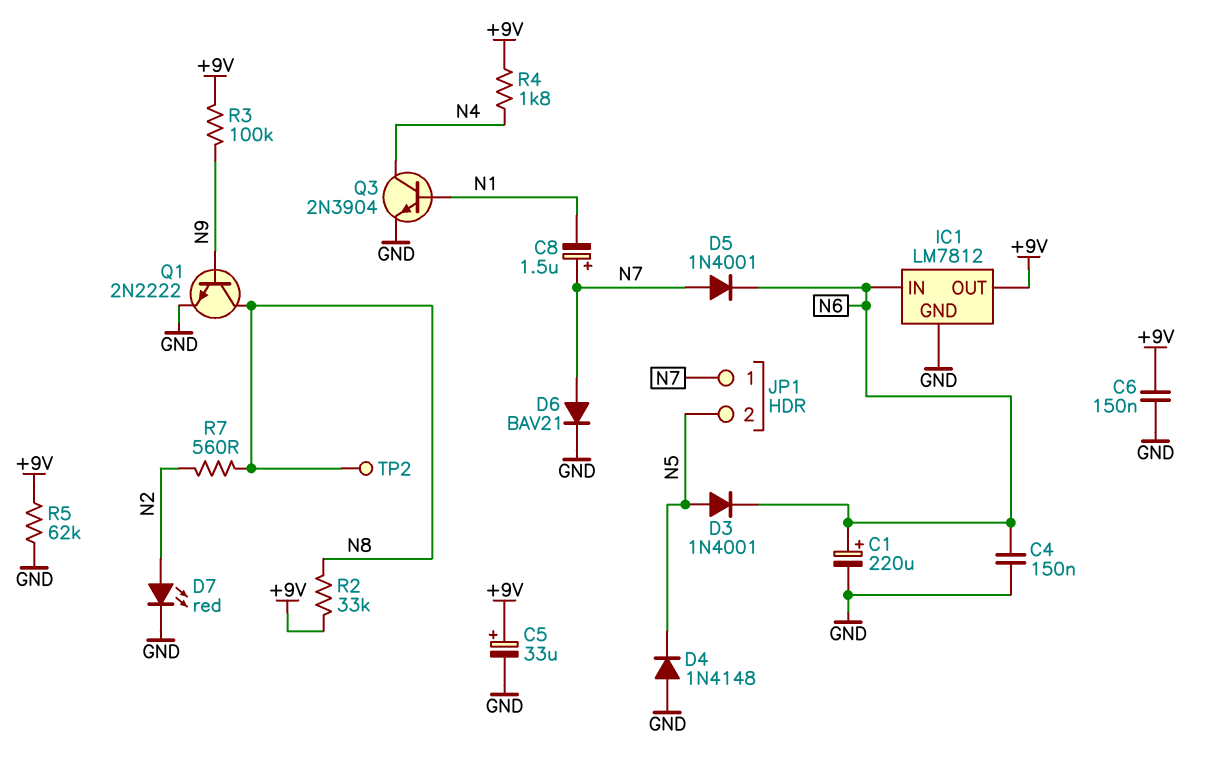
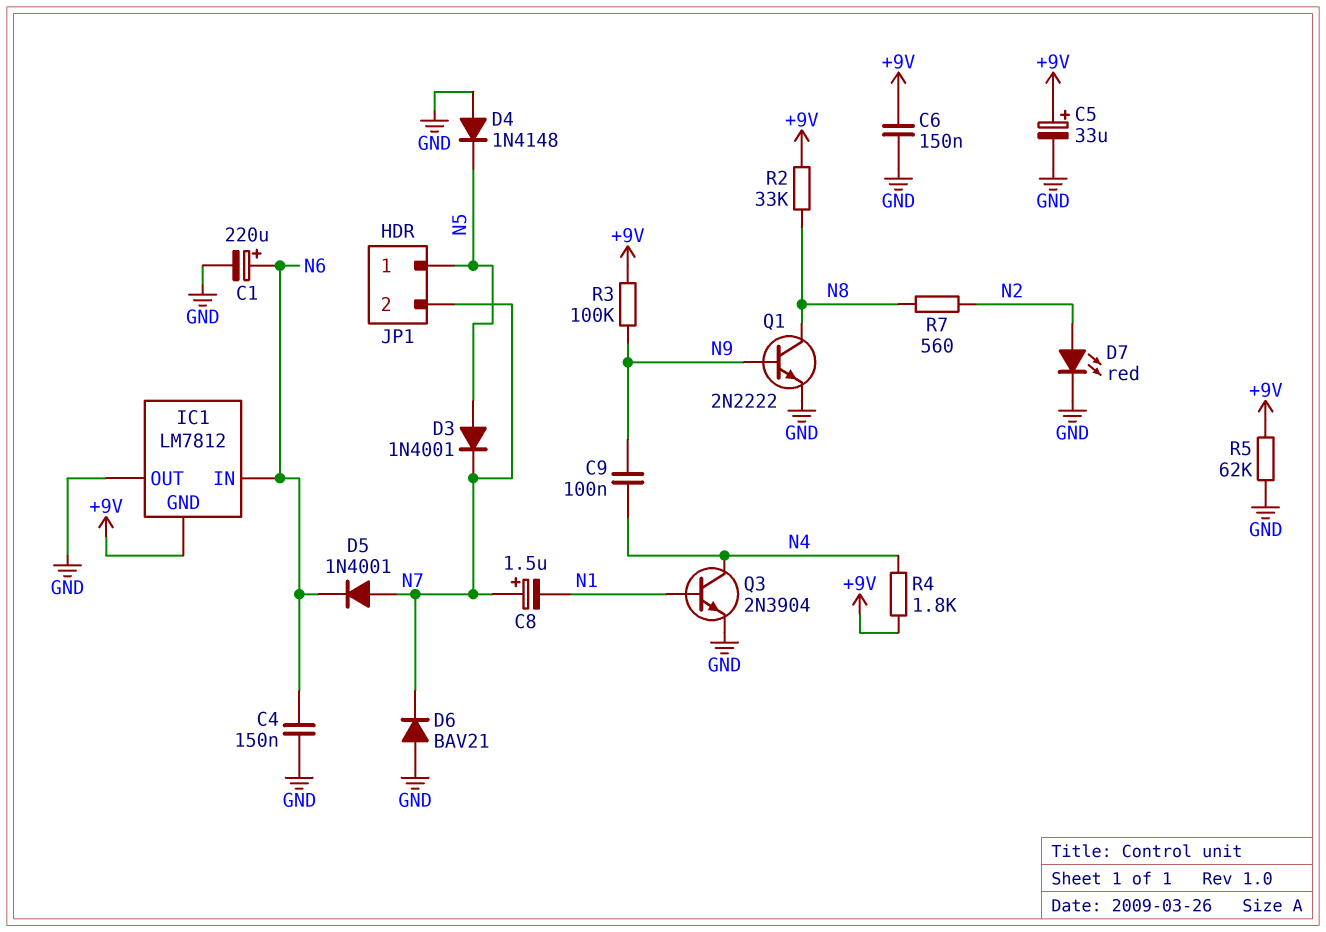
C9: none -> 100nF (N4, N9)
D3: diode 1N4001 (A N5, K N6) -> diode 1N4001 (A N5, K N7)
D6: diode BAV21 (A N7, K GND) -> diode BAV21 (A GND, K N7)
IC1 pin GND: GND -> +9V
IC1 pin OUT: +9V -> GND
JP1 pin 1: N7 -> N5
JP1 pin 2: N5 -> N7
TP2: test point (N8) -> none

